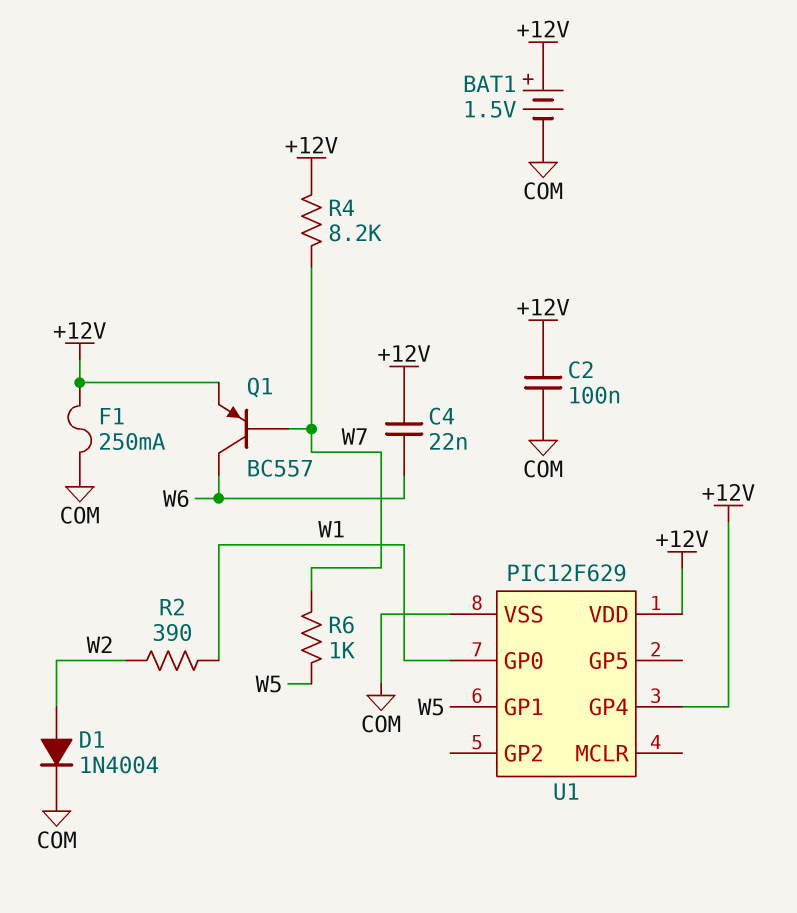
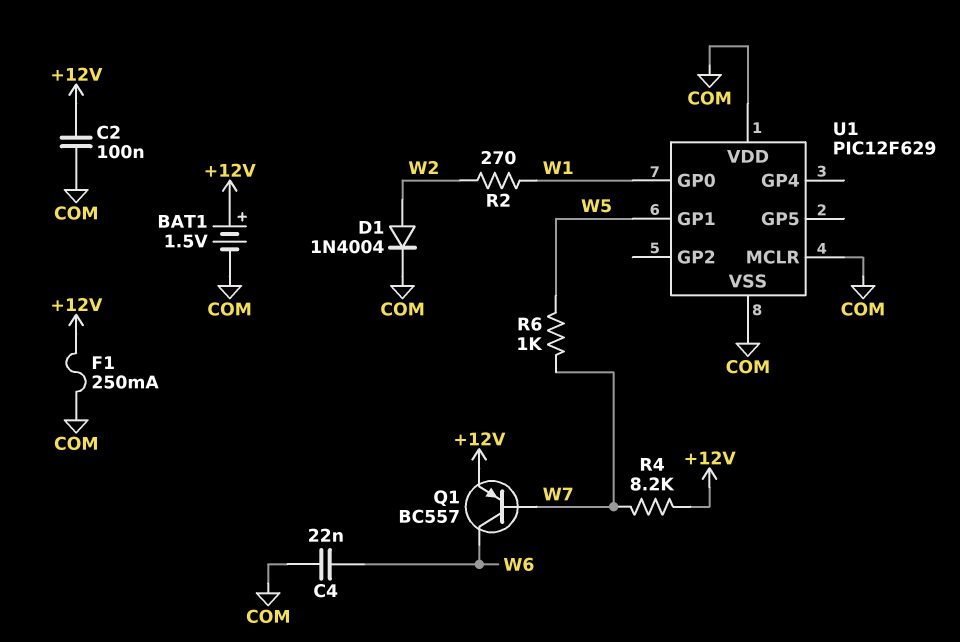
C4: 22nF (+12V, W6) -> 22nF (COM, W6)
R2: 390 (W1, W2) -> 270 (W1, W2)
U1 pin GP4: +12V -> none
U1 pin MCLR: none -> COM
U1 pin VDD: +12V -> COM

